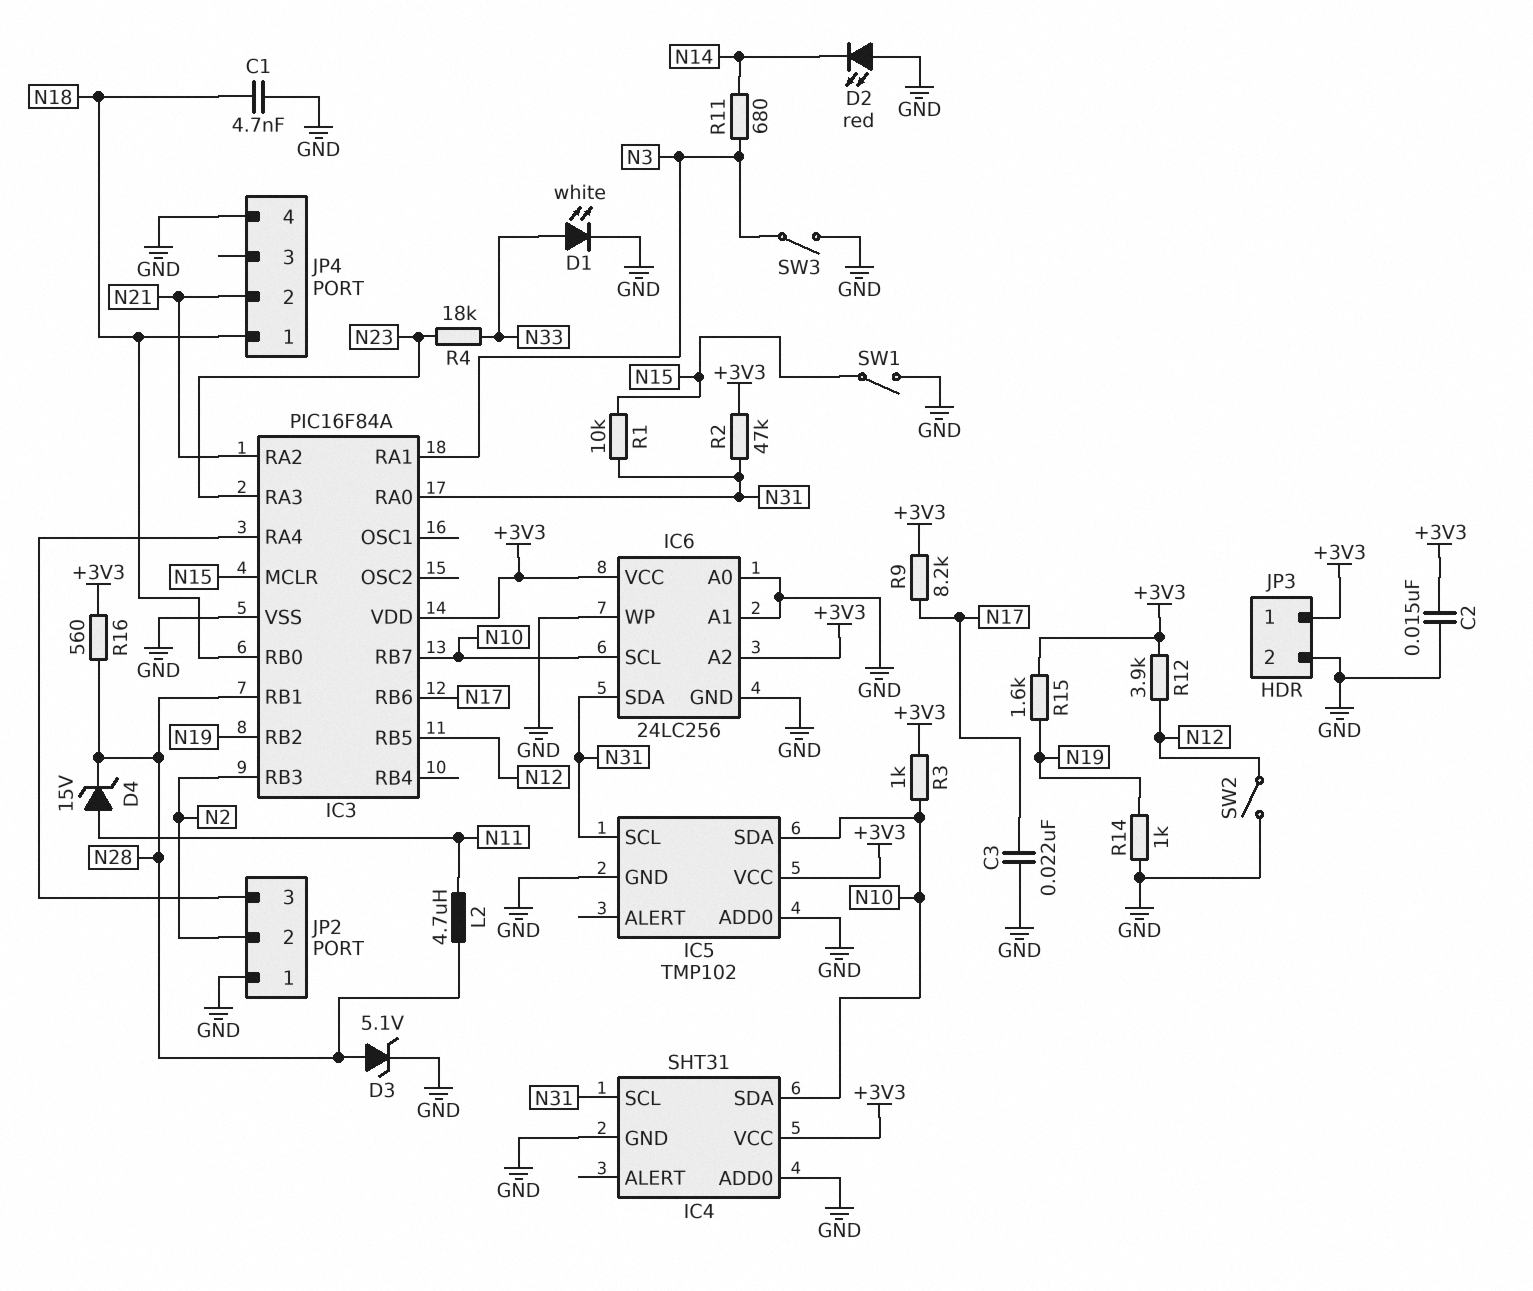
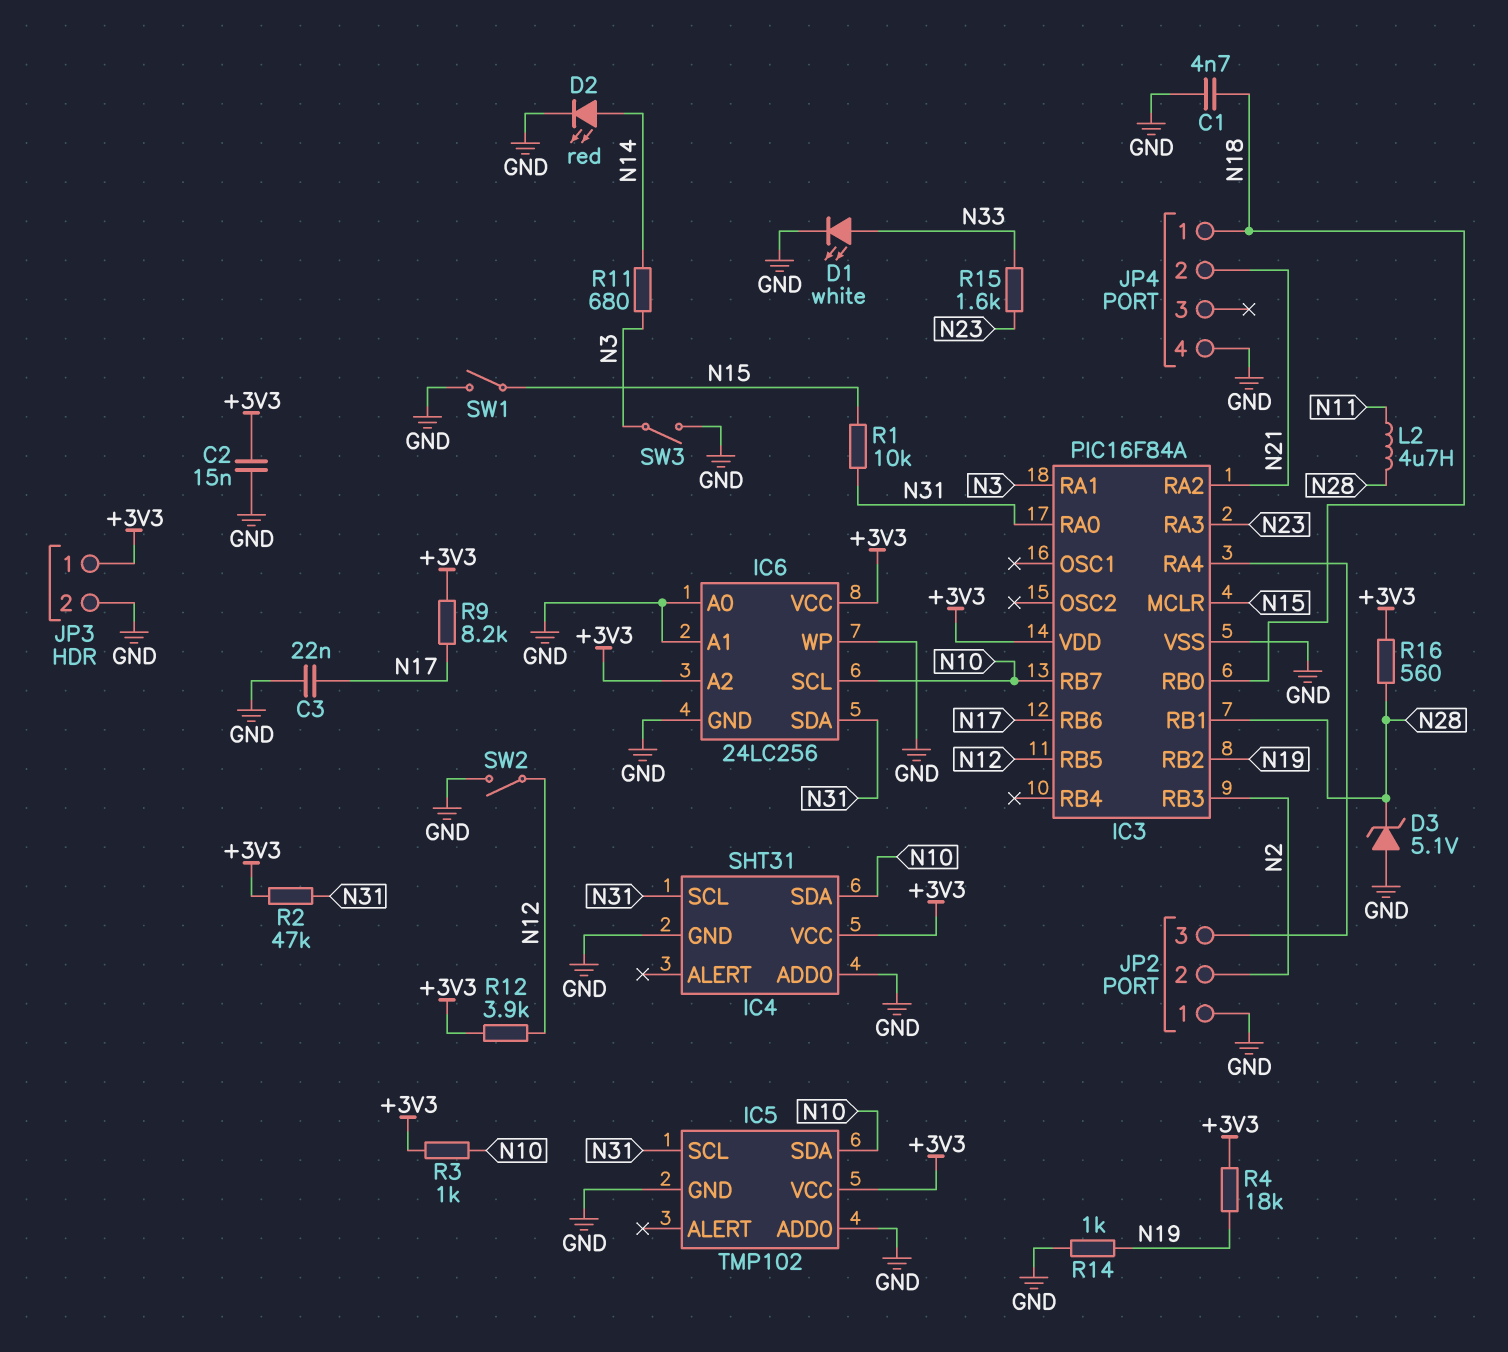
D2: LED red (A GND, K N14) -> LED red (A N14, K GND)
D3: zener 5.1V (A N28, K GND) -> zener 5.1V (A GND, K N28)
D4: zener 15V (A N11, K N28) -> none
R4: 18k (N23, N33) -> 18k (+3V3, N19)
R15: 1.6k (+3V3, N19) -> 1.6k (N23, N33)

